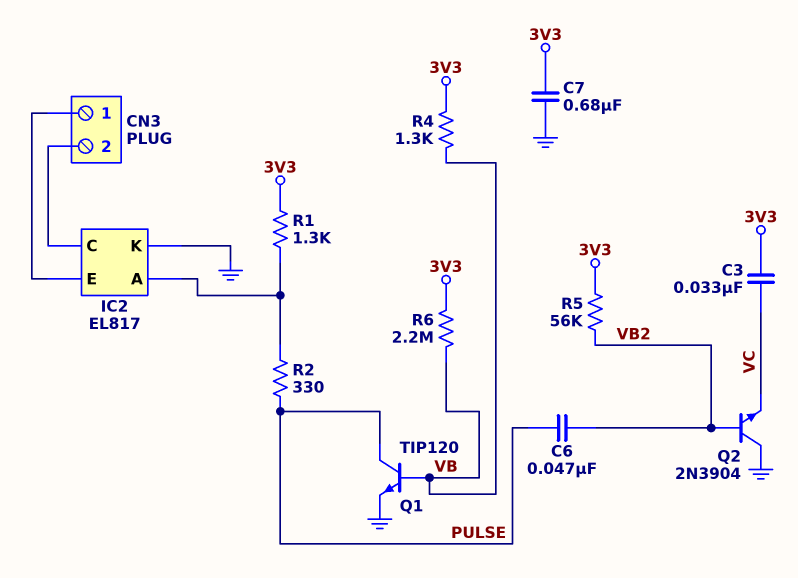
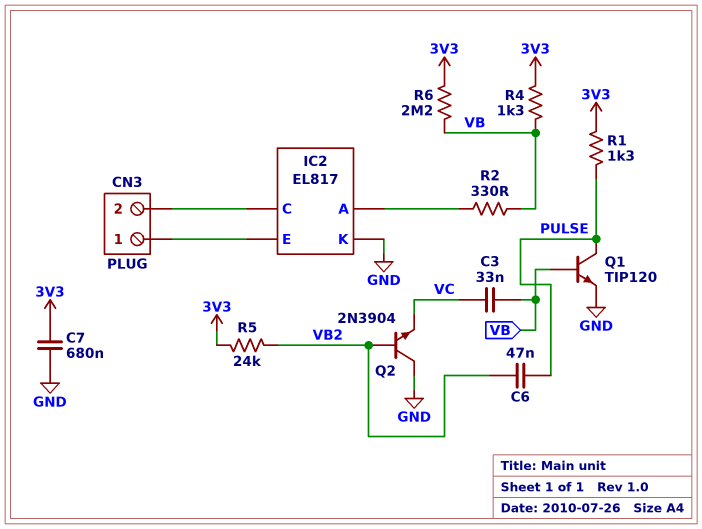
C3: 33nF (3V3, VC) -> 33nF (VB, VC)
R1: 1.3k (3V3, IC2/A) -> 1.3k (3V3, PULSE)
R2: 330 (IC2/A, PULSE) -> 330 (IC2/A, VB)
R5: 56k (3V3, VB2) -> 24k (3V3, VB2)

